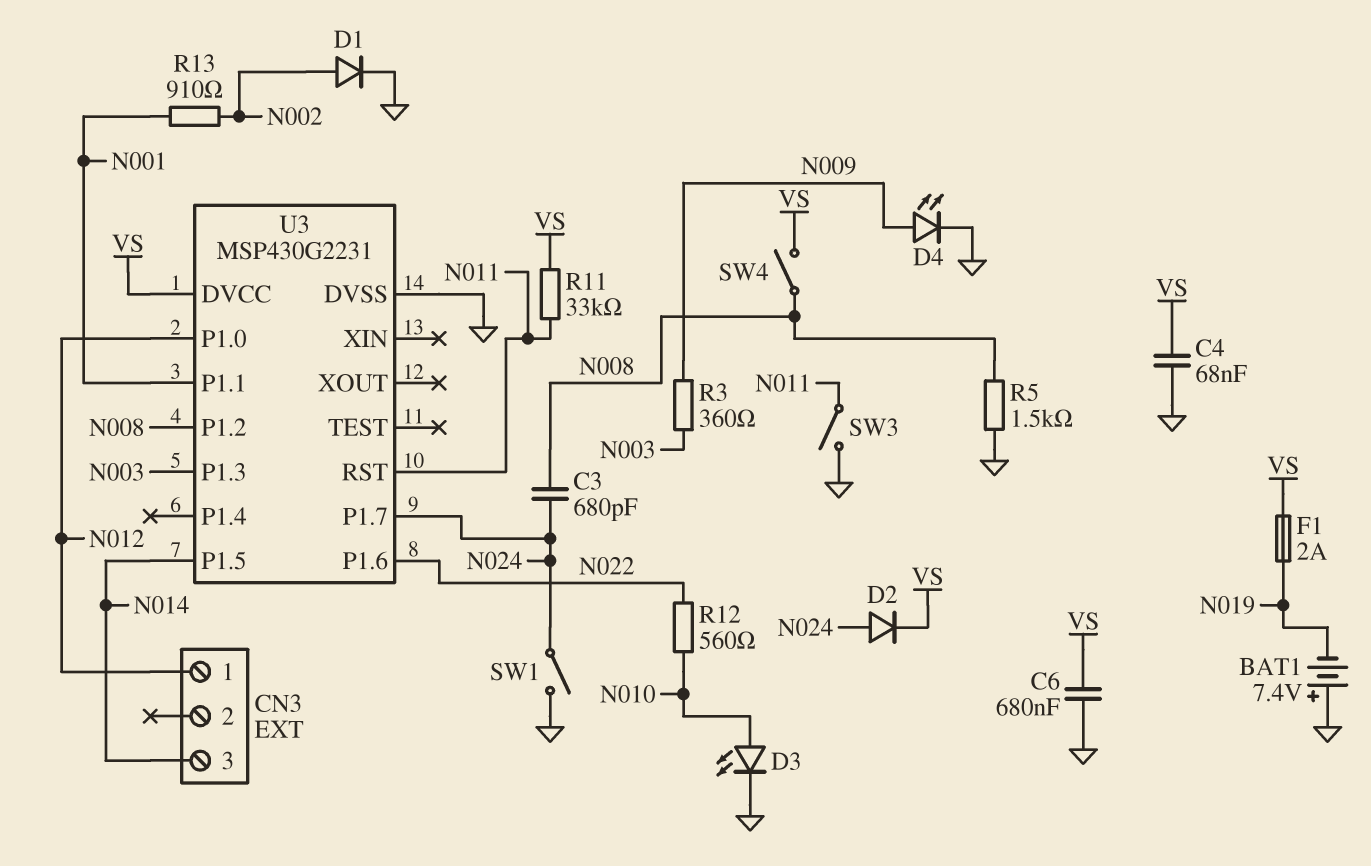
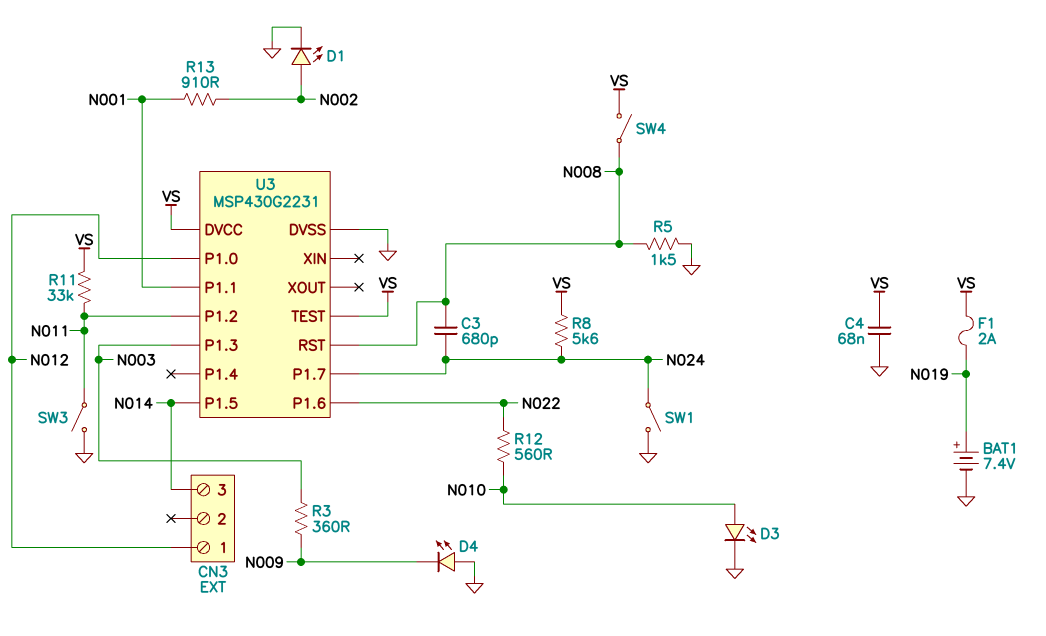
BAT1: 7.4V (plus GND, minus N019) -> 7.4V (plus N019, minus GND)
C6: 680nF (GND, VS) -> none
D1: diode (A N002, K GND) -> LED (A N002, K GND)
D2: diode (A N024, K VS) -> none
D4: LED (A N009, K GND) -> LED (A GND, K N009)
R8: none -> 5.6k (N024, VS)
U3 pin P1.2: N008 -> N011
U3 pin RST: N011 -> N008
U3 pin TEST: none -> VS

